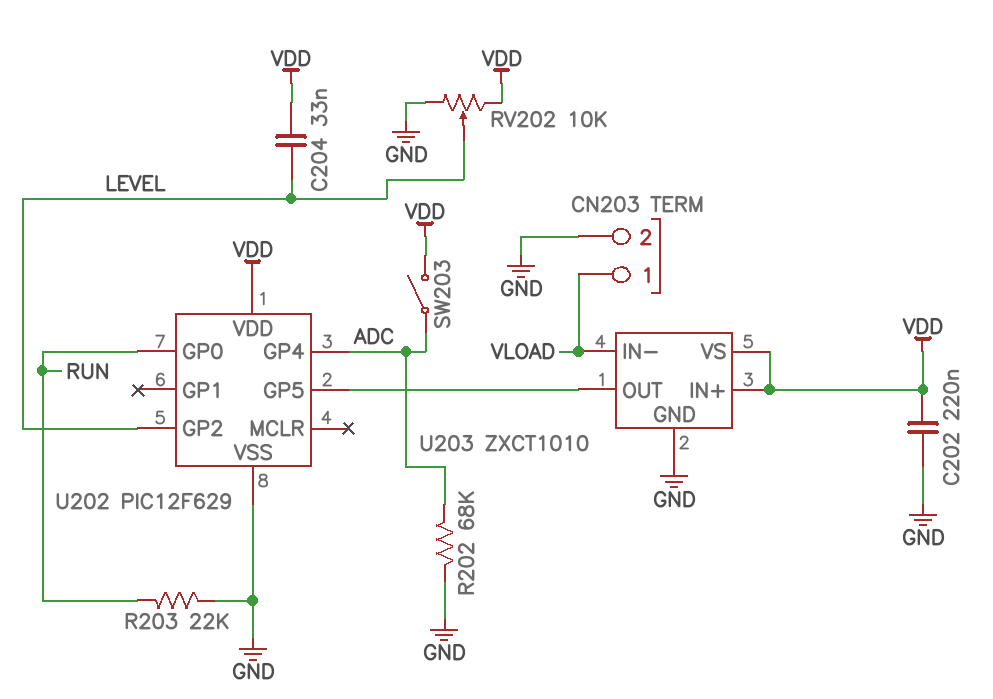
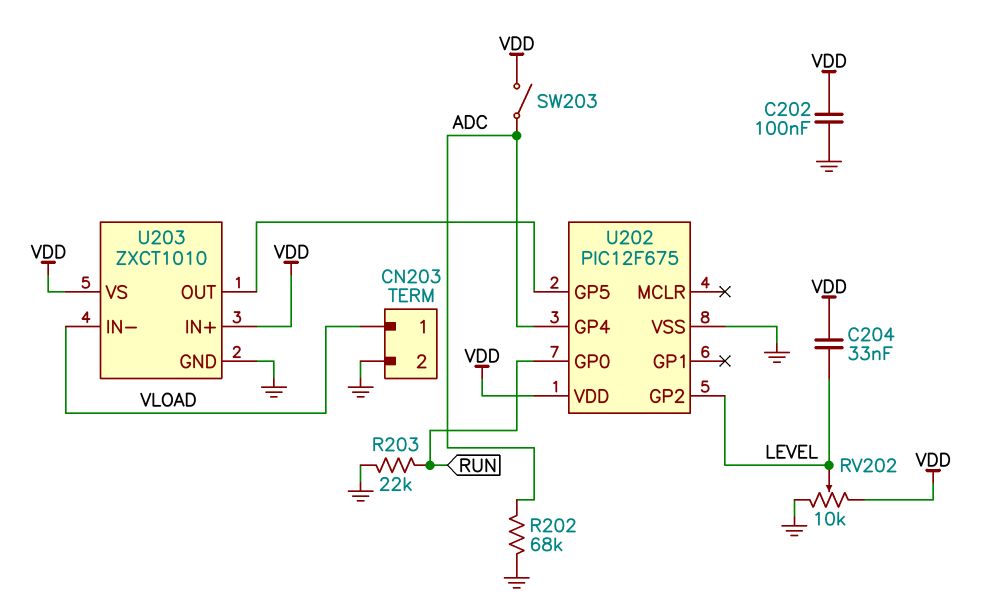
C202: 220nF (GND, VDD) -> 100nF (GND, VDD)
U202: PIC12F629 -> PIC12F675

